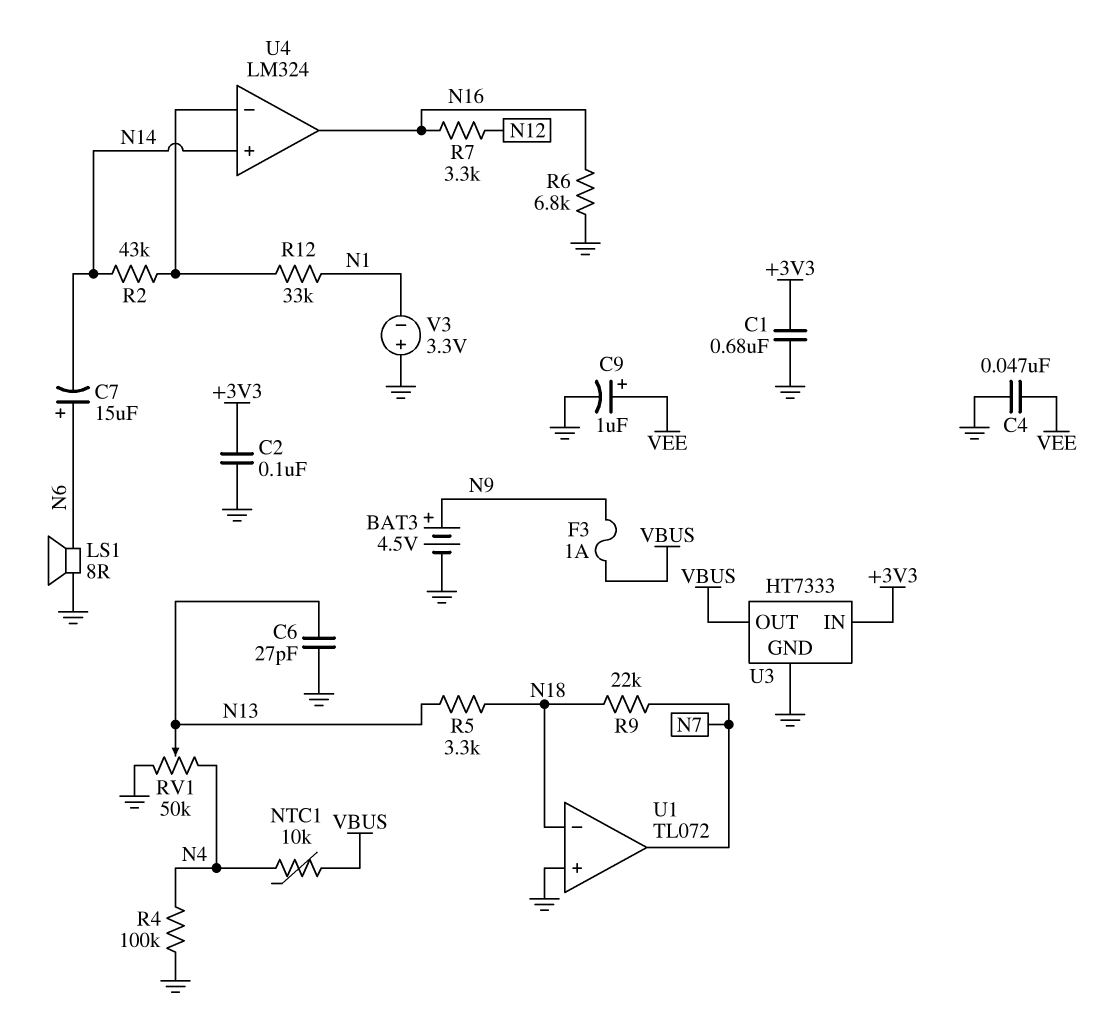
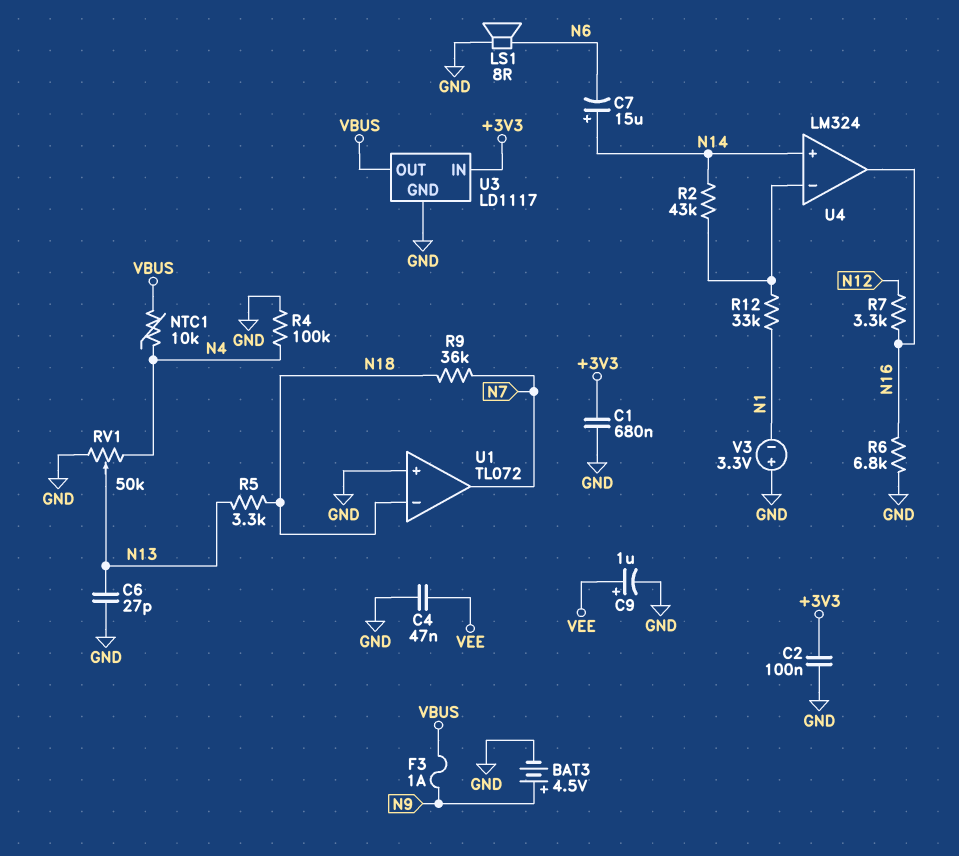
C7: 15uF (plus N6, minus N14) -> 15uF (plus N14, minus N6)
R9: 22k (N7, N18) -> 36k (N7, N18)
U3: HT7333 -> LD1117

